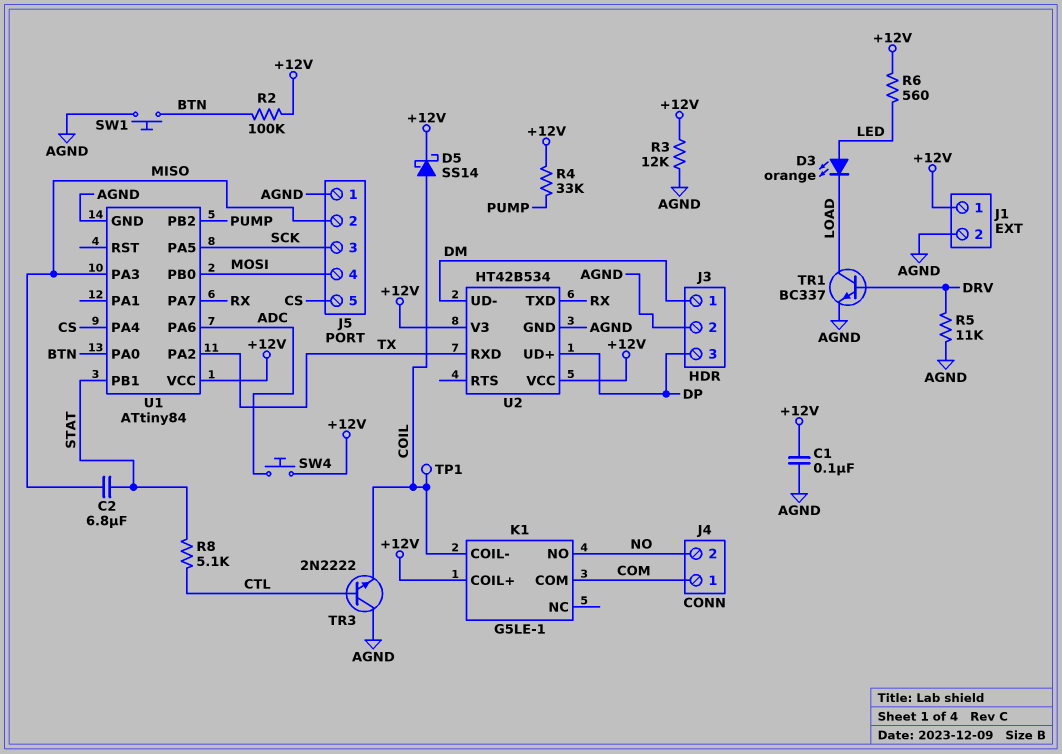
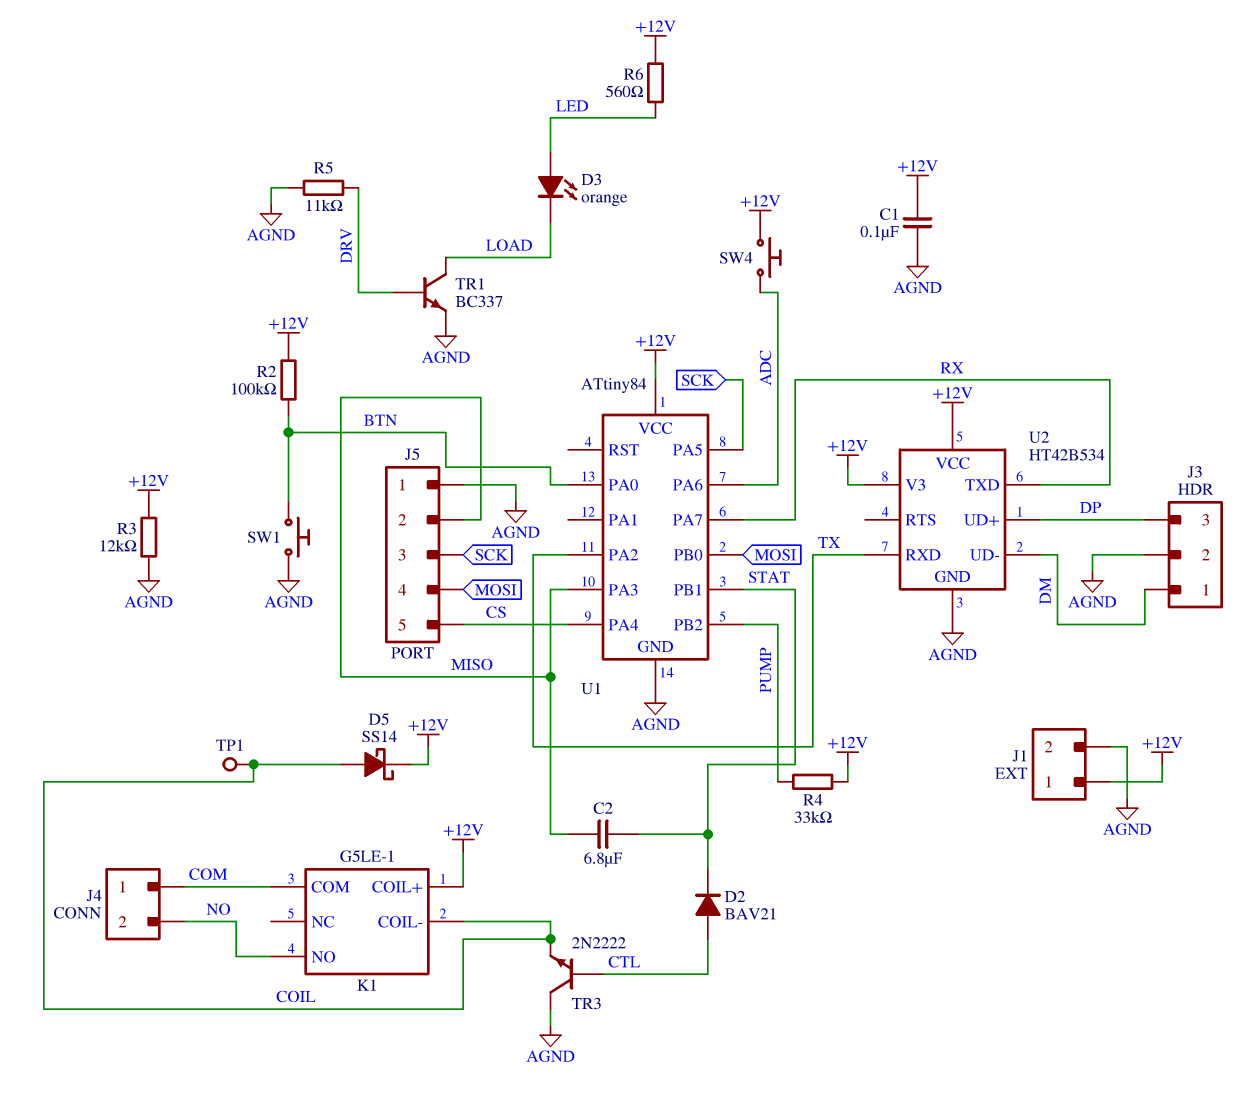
D2: none -> diode BAV21 (A CTL, K STAT)
R8: 5.1k (CTL, STAT) -> none

